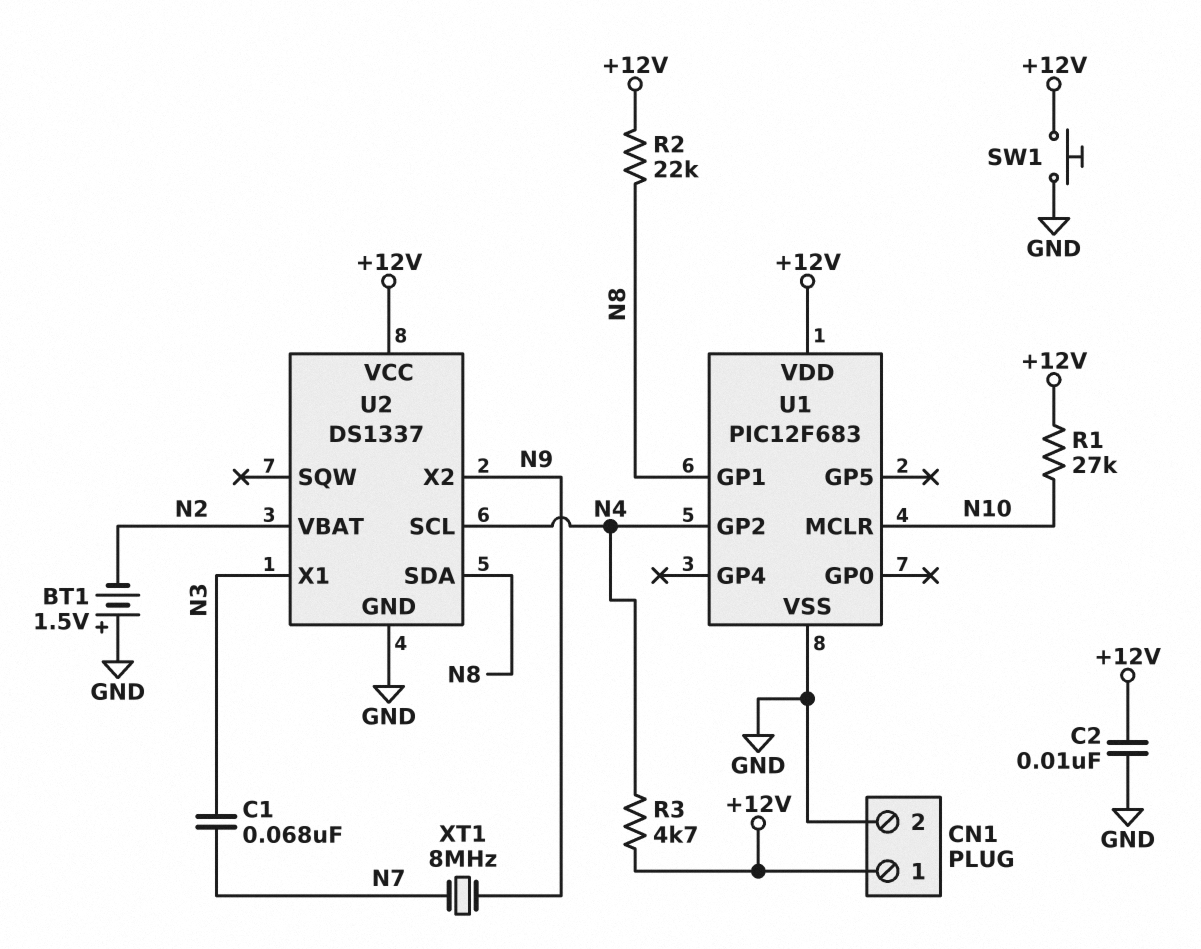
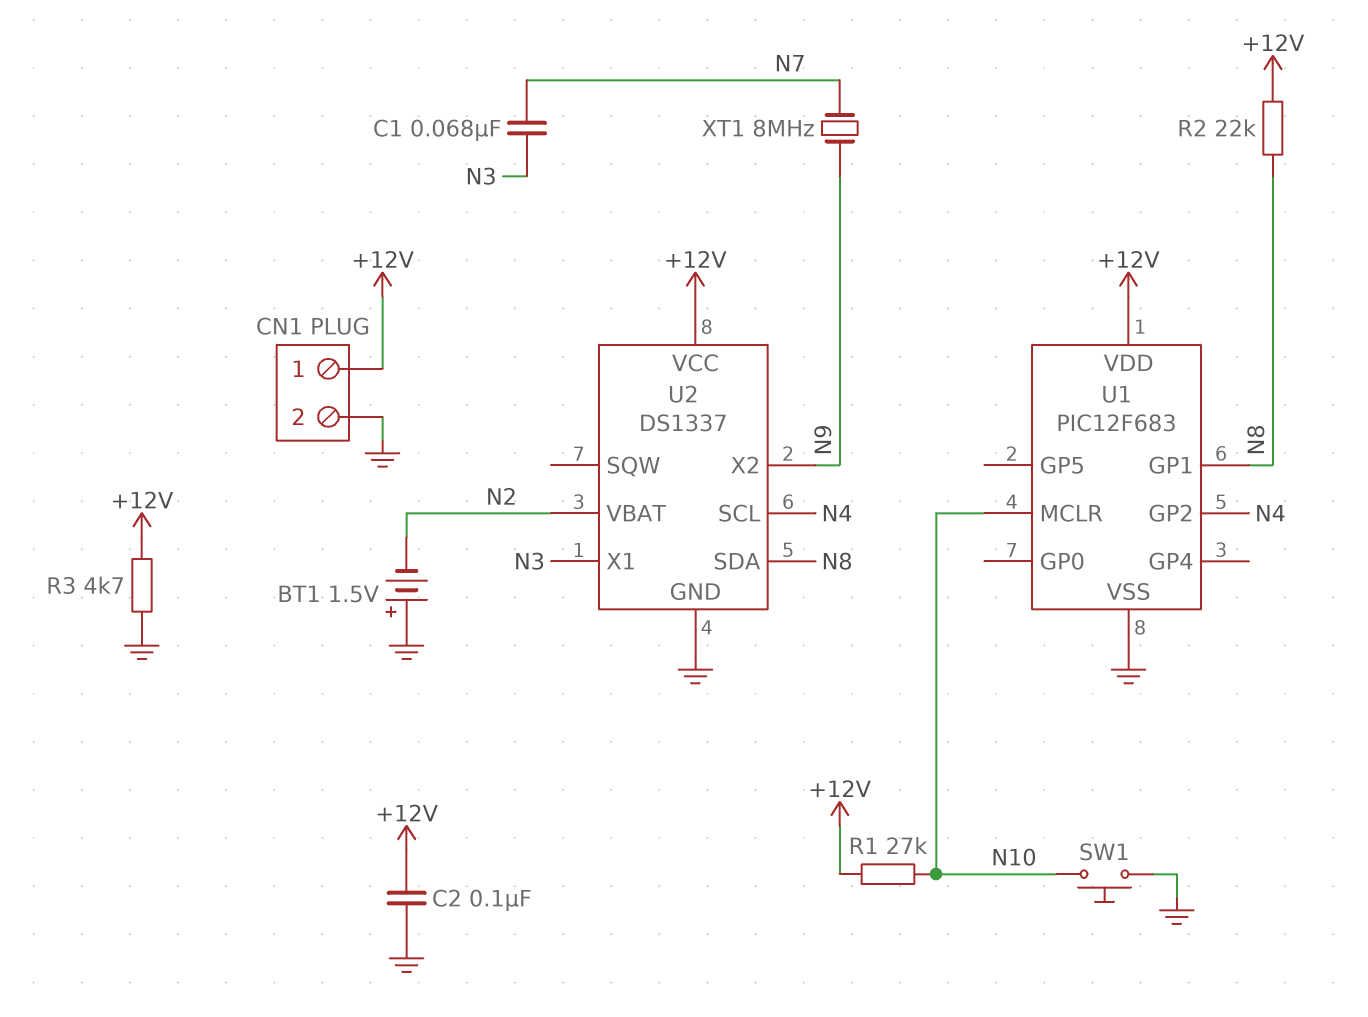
C2: 10nF (+12V, GND) -> 100nF (+12V, GND)
R3: 4.7k (+12V, N4) -> 4.7k (+12V, GND)
SW1: button (+12V, GND) -> button (GND, N10)

